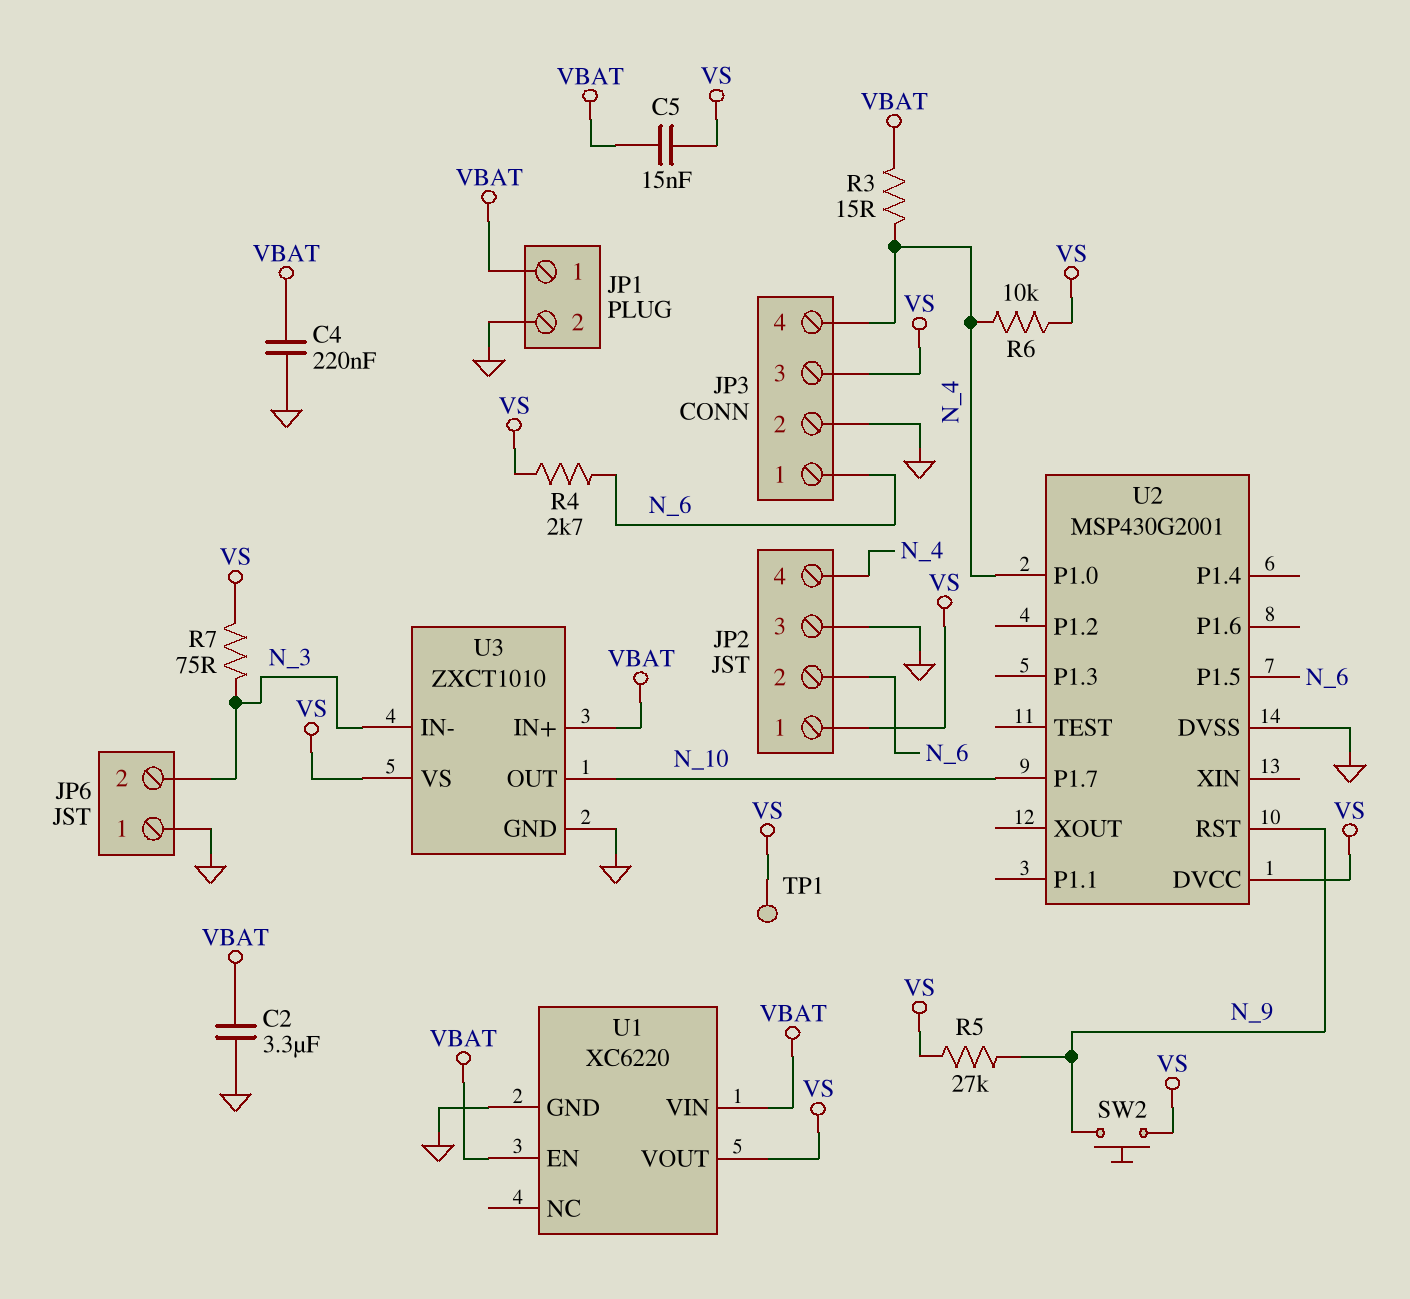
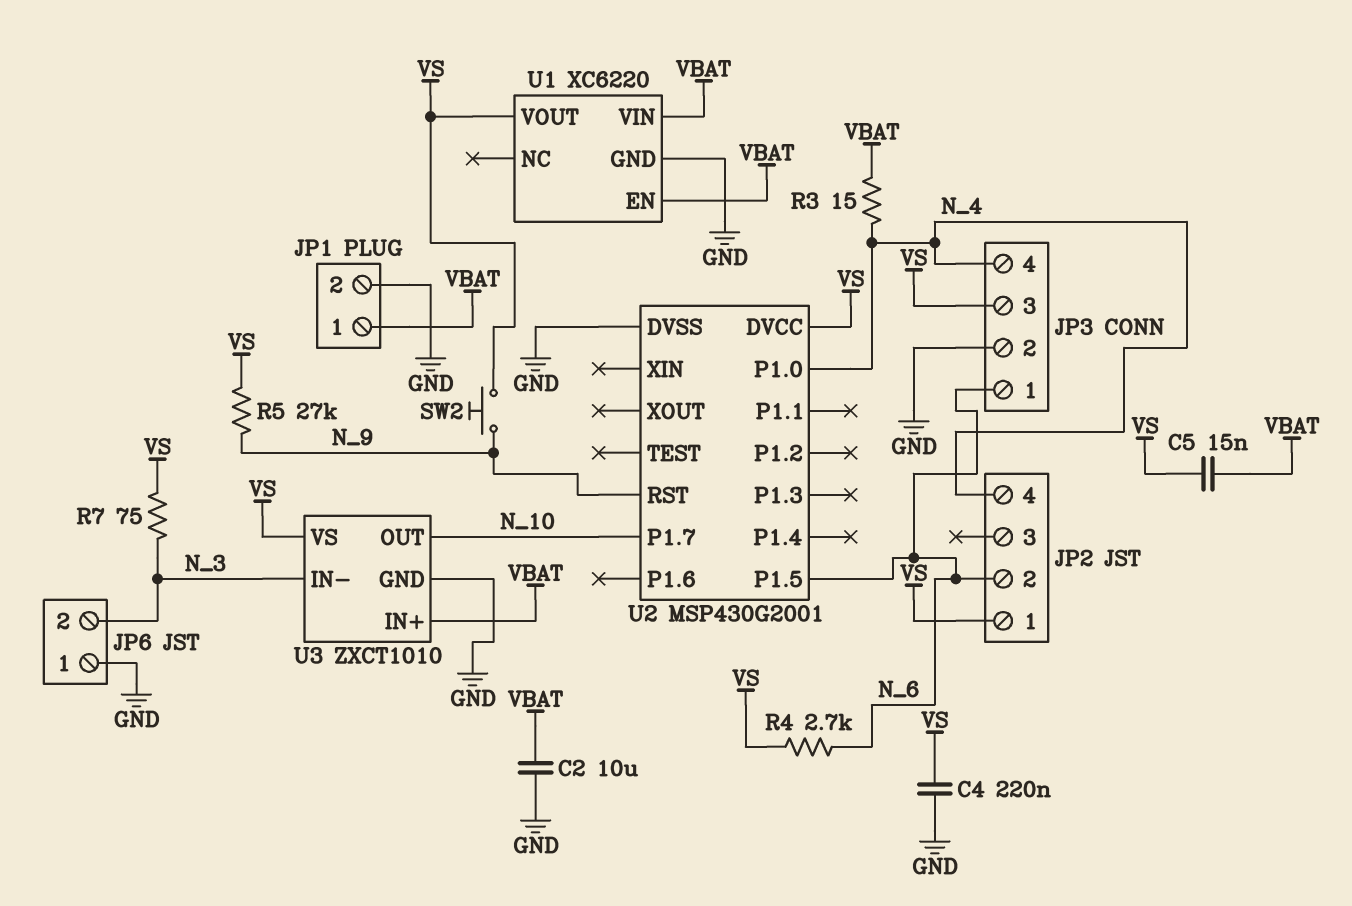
C2: 3.3uF (GND, VBAT) -> 10uF (GND, VBAT)
C4: 220nF (GND, VBAT) -> 220nF (GND, VS)
JP2 pin 3: GND -> none
R6: 10k (N_4, VS) -> none
TP1: test point (VS) -> none

